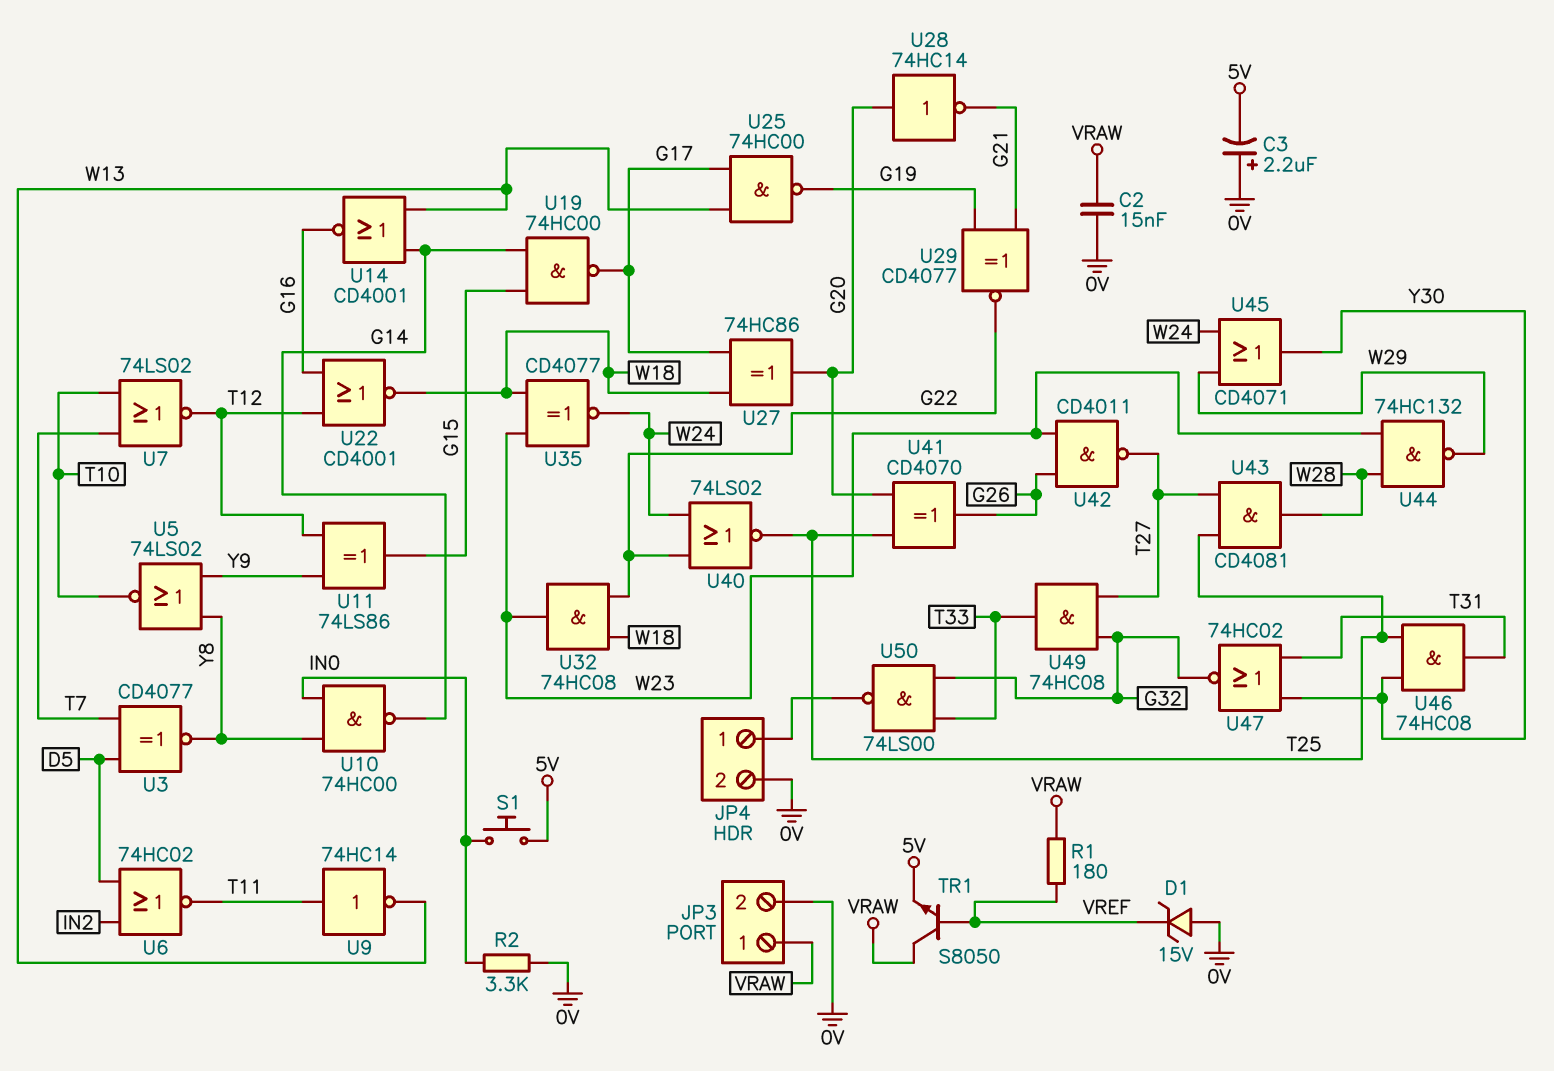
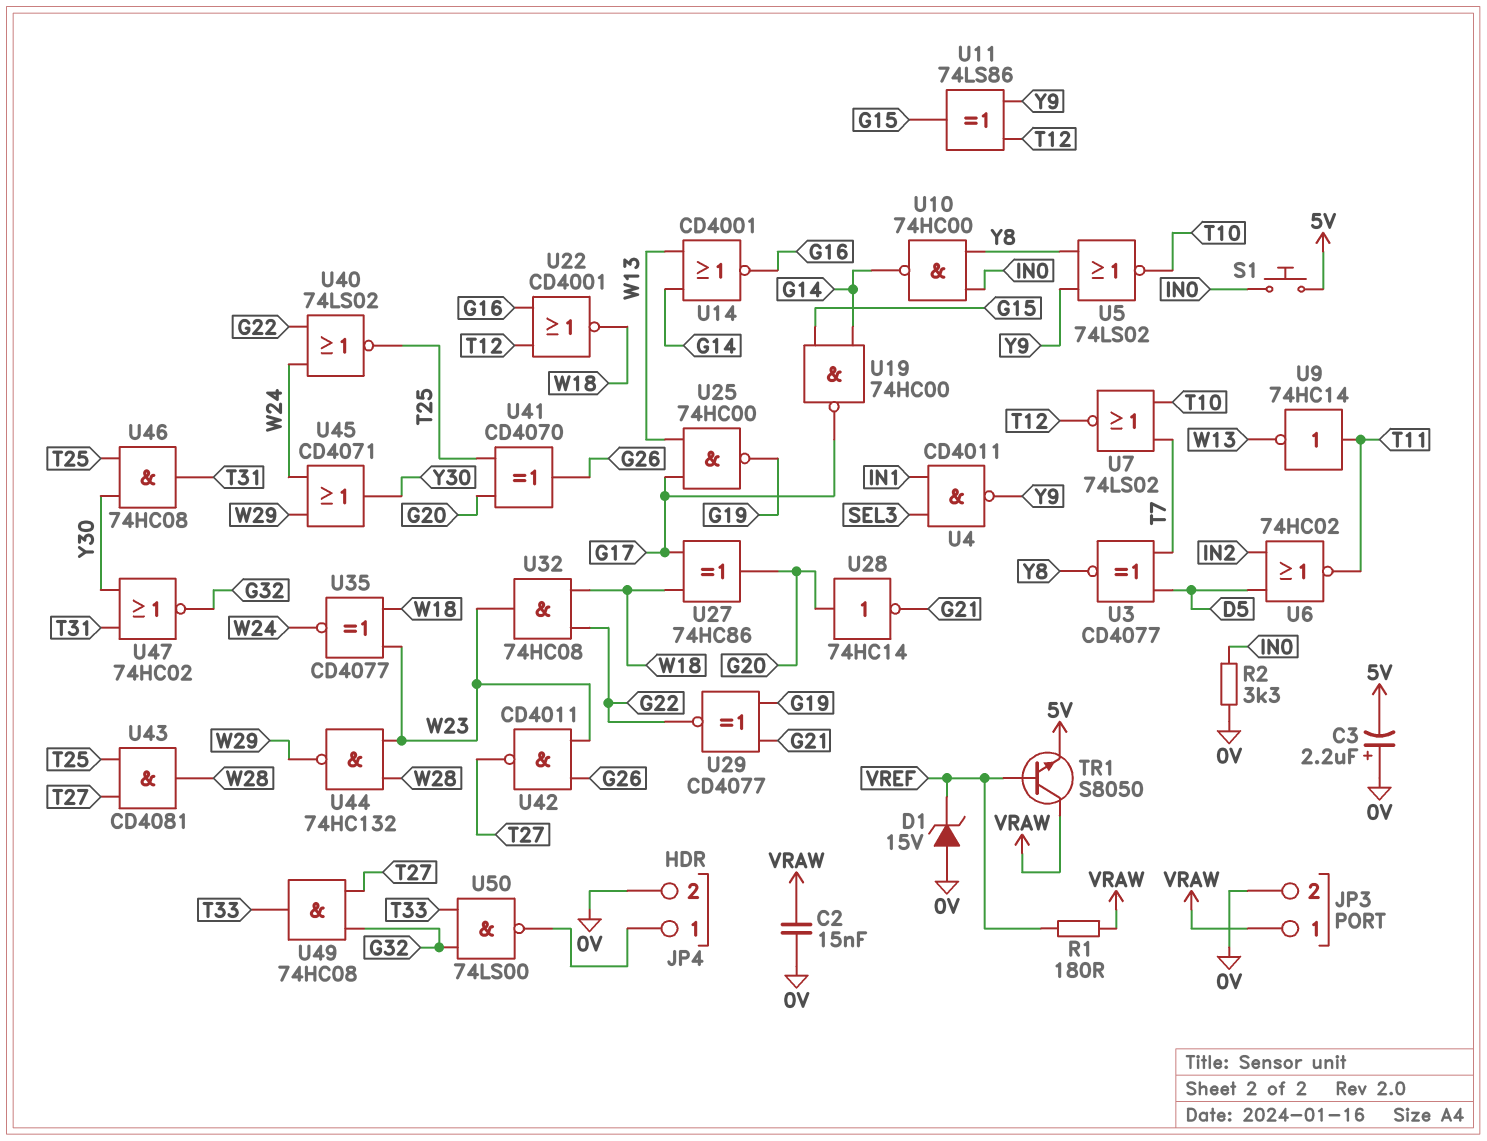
U4: none -> NAND CD4011 (in IN1, in SEL3, out Y9)

